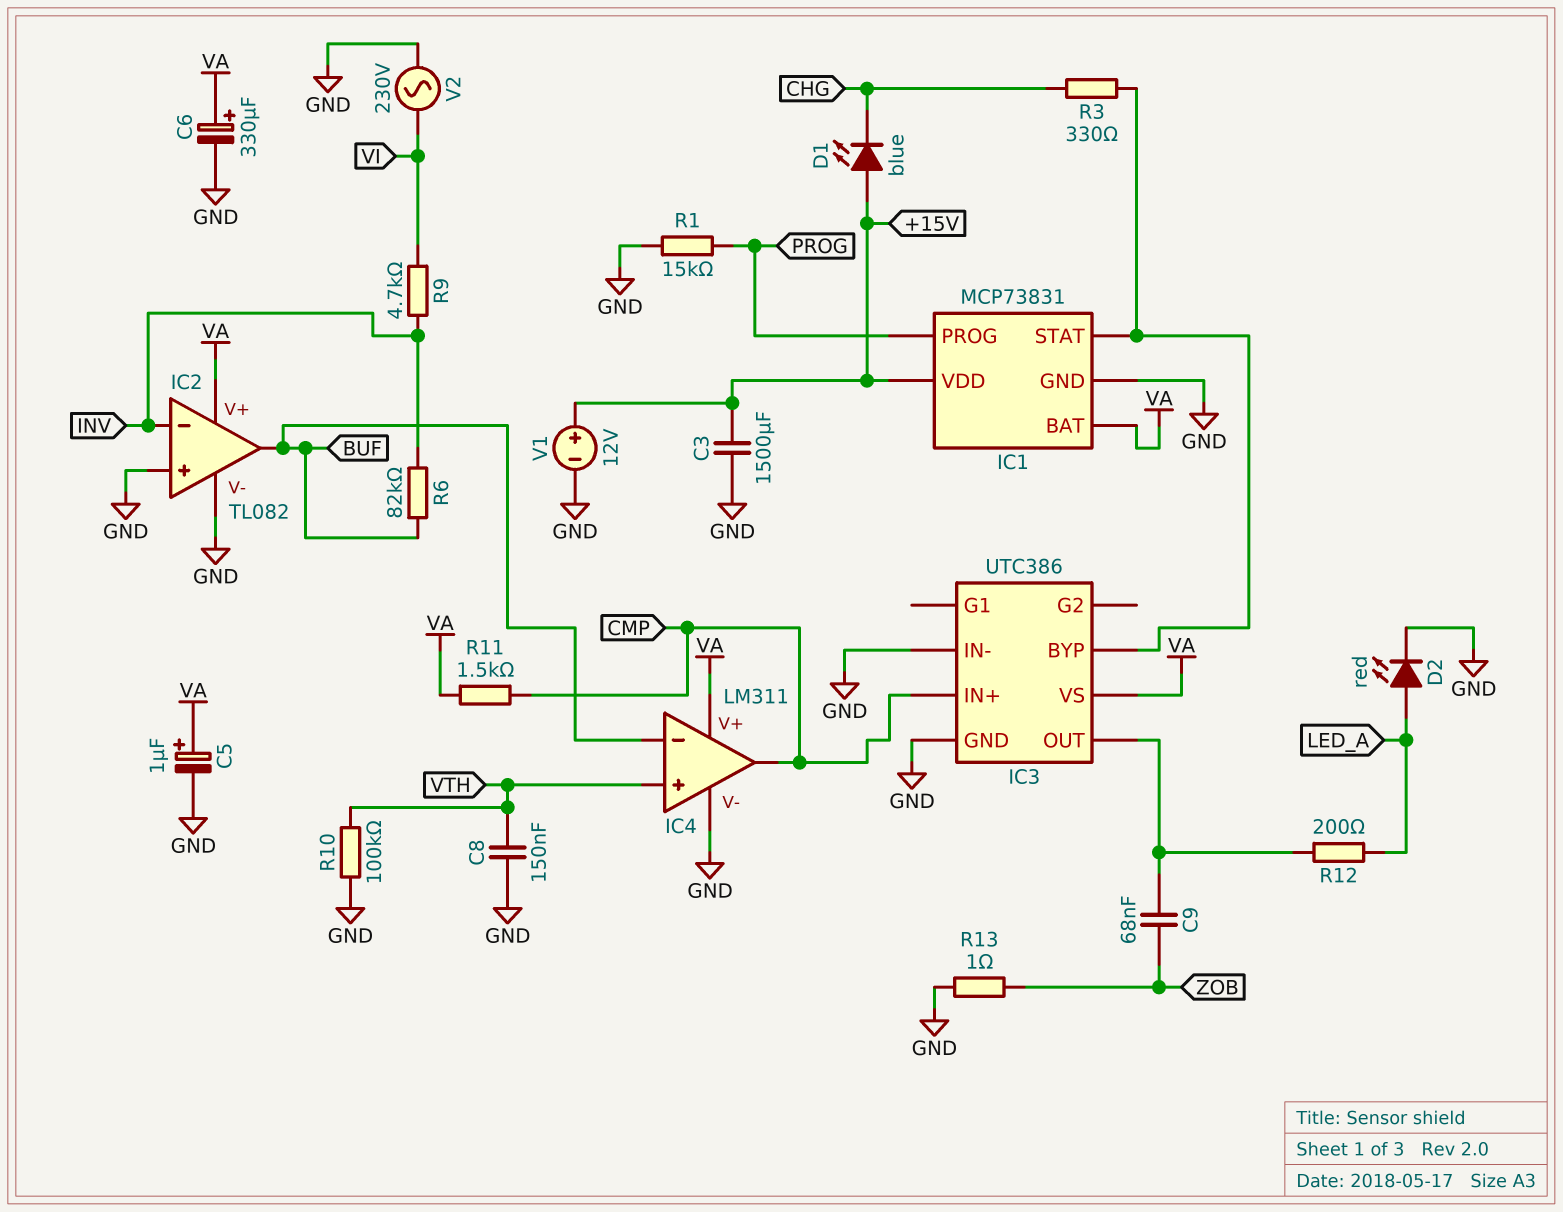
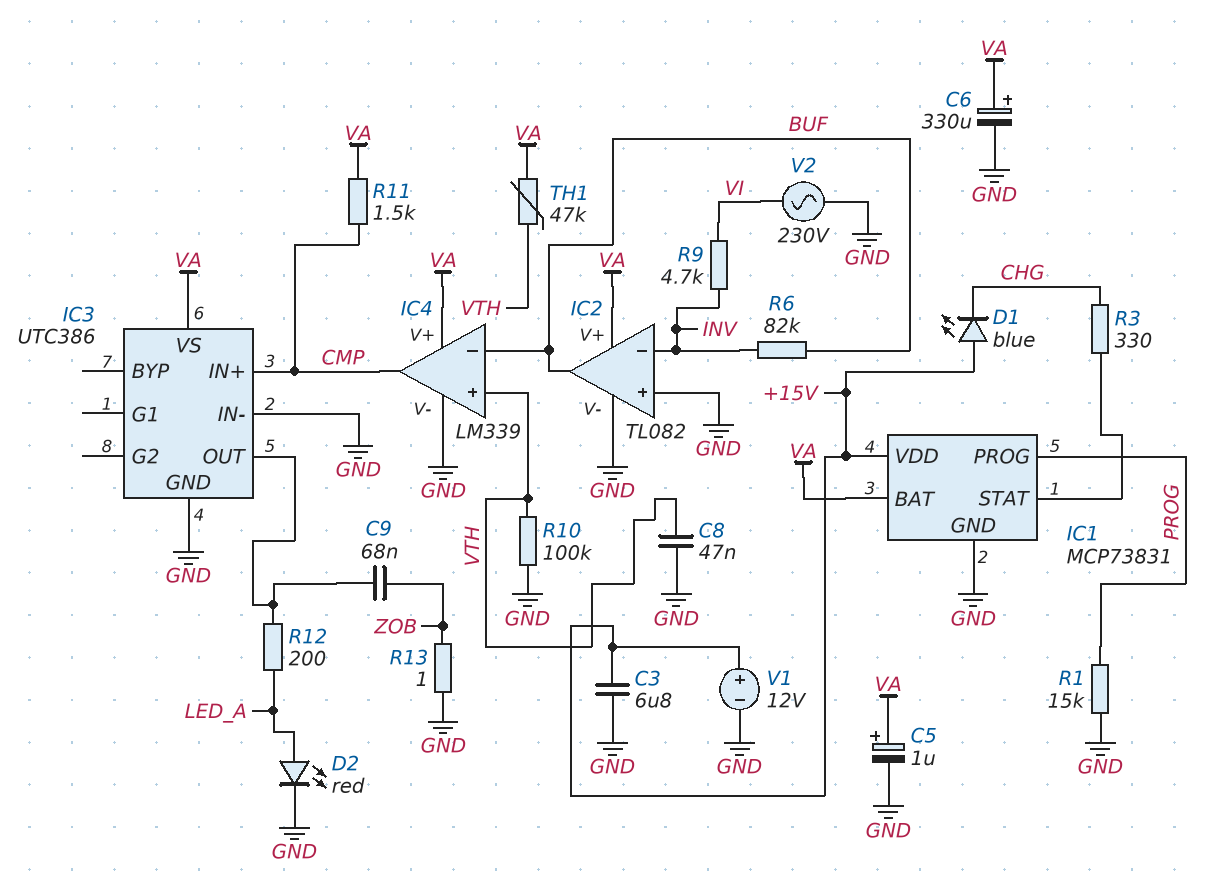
C3: 1500uF (+15V, GND) -> 6.8uF (+15V, GND)
C8: 150nF (GND, VTH) -> 47nF (GND, VTH)
IC3 pin BYP: IC1/STAT -> none
IC4: LM311 -> LM339
TH1: none -> 47k (VA, VTH)

